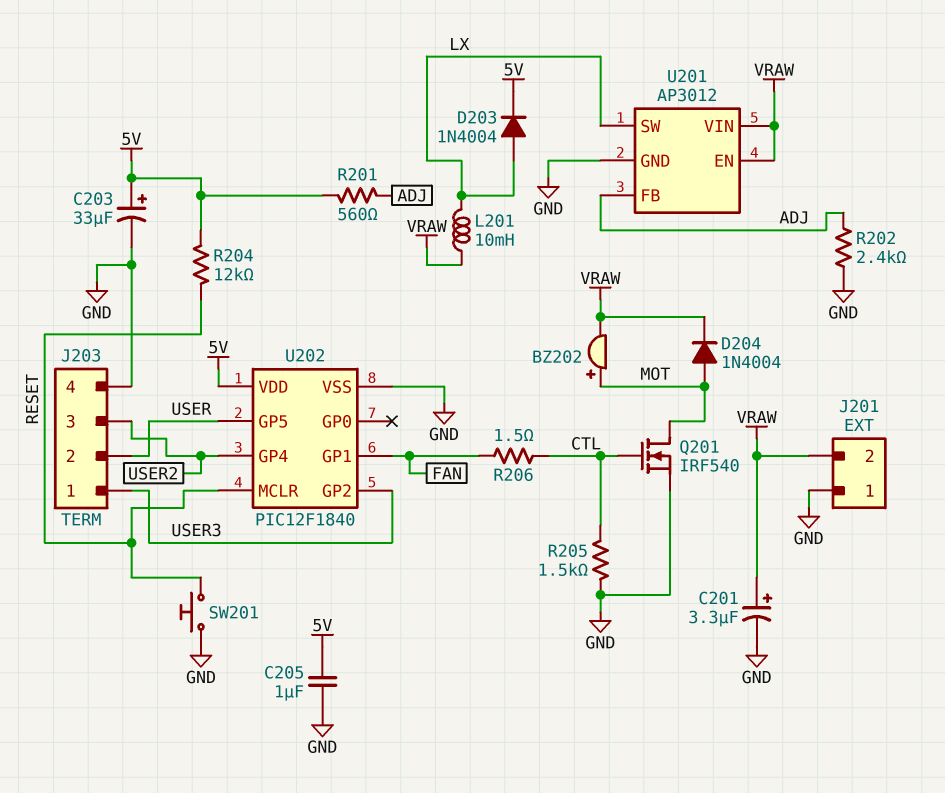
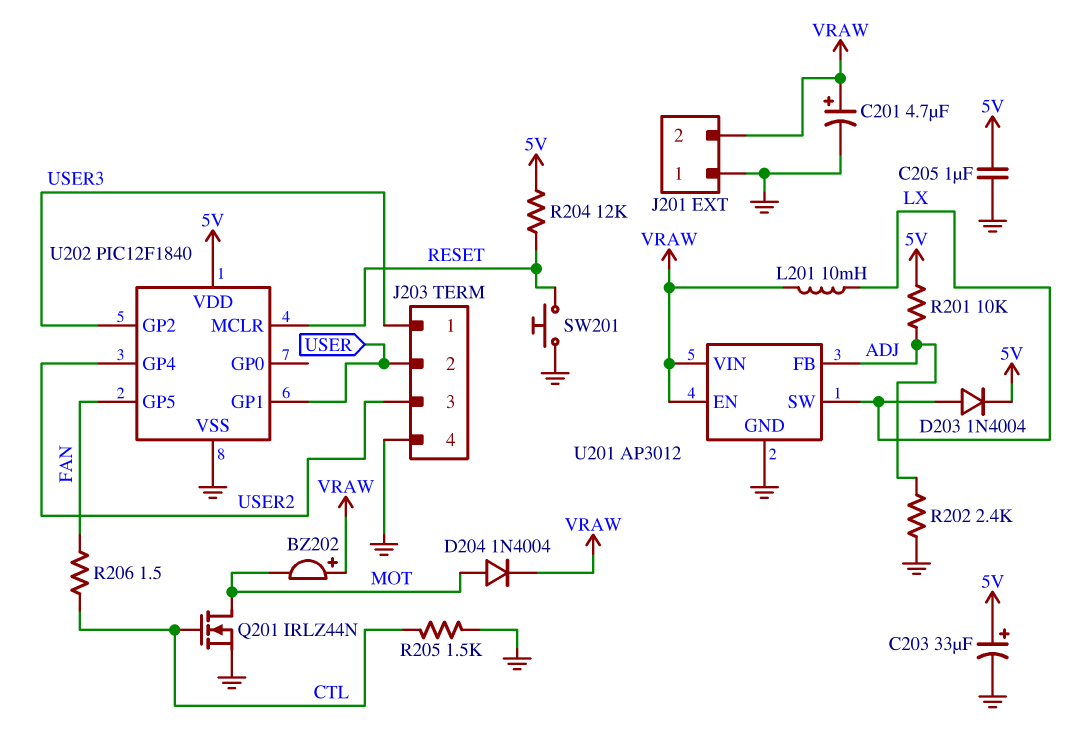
BZ202: buzzer (plus MOT, minus VRAW) -> buzzer (plus VRAW, minus MOT)
C201: 3.3uF (plus VRAW, minus GND) -> 4.7uF (plus VRAW, minus GND)
Q201: NMOS IRF540 (G CTL, D MOT, S GND) -> NMOS IRLZ44N (G CTL, D MOT, S GND)
R201: 560 (5V, ADJ) -> 10k (5V, ADJ)
U202 pin GP1: FAN -> USER
U202 pin GP5: USER -> FAN

